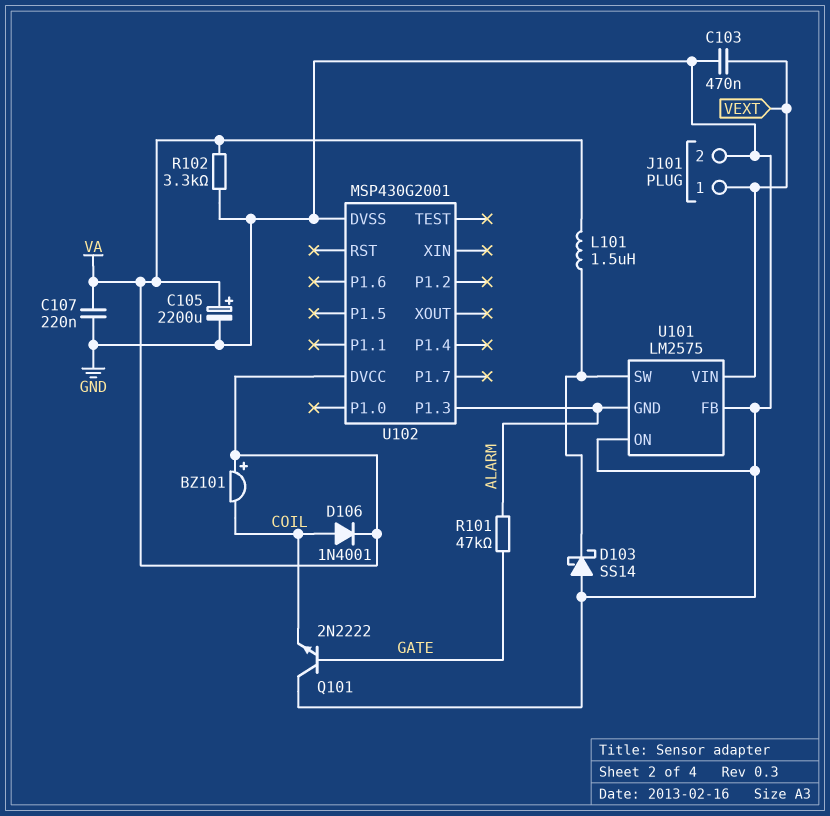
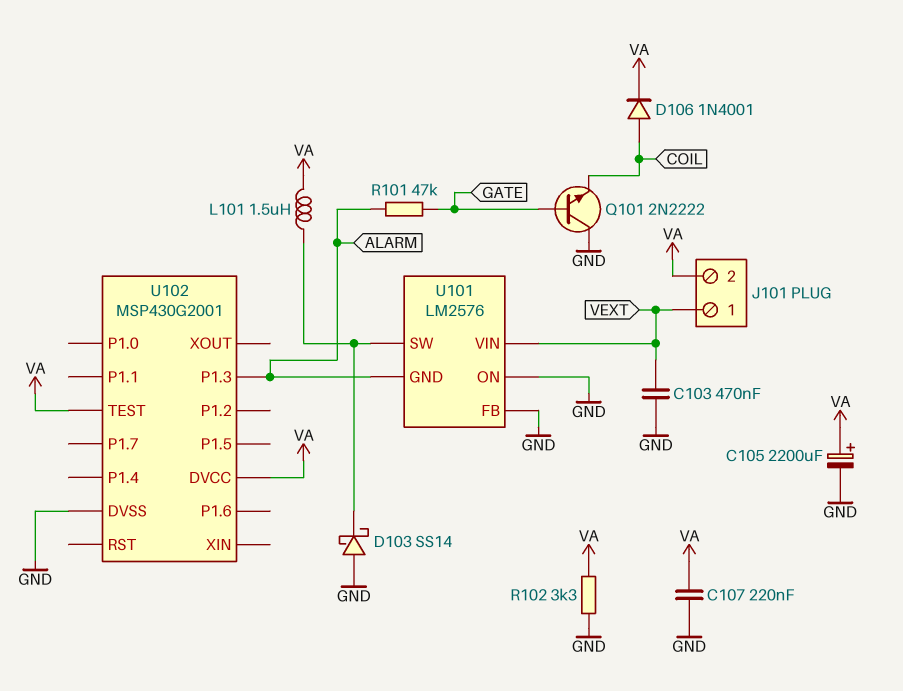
BZ101: buzzer (plus VA, minus COIL) -> none
J101 pin 2: GND -> VA
U101: LM2575 -> LM2576
U102 pin TEST: none -> VA

